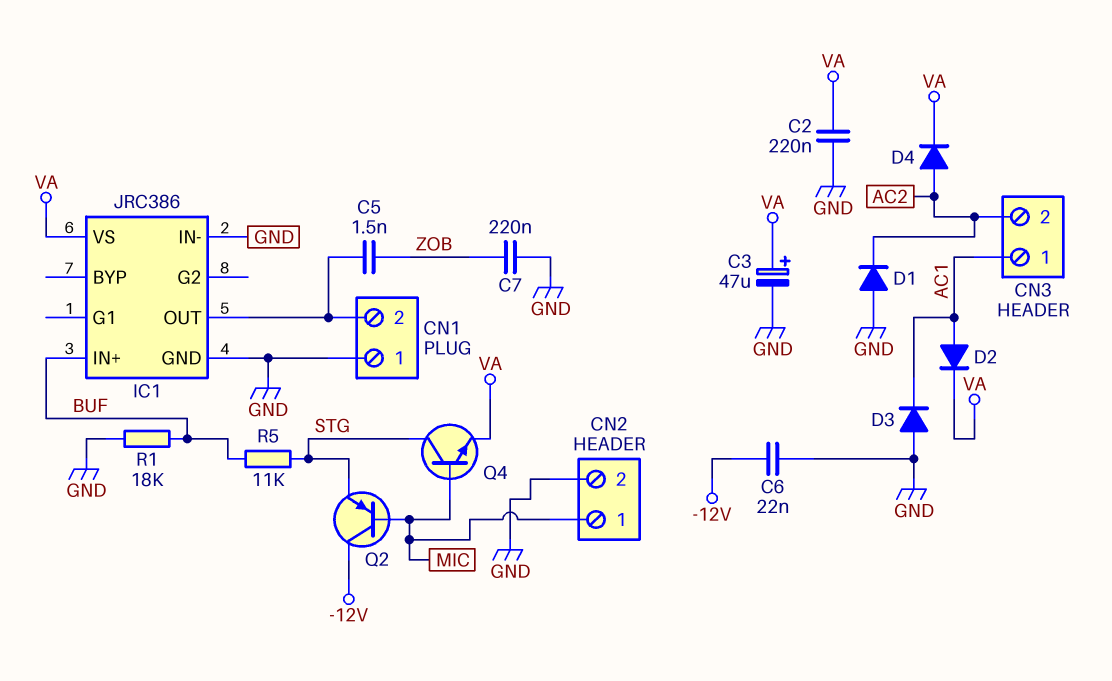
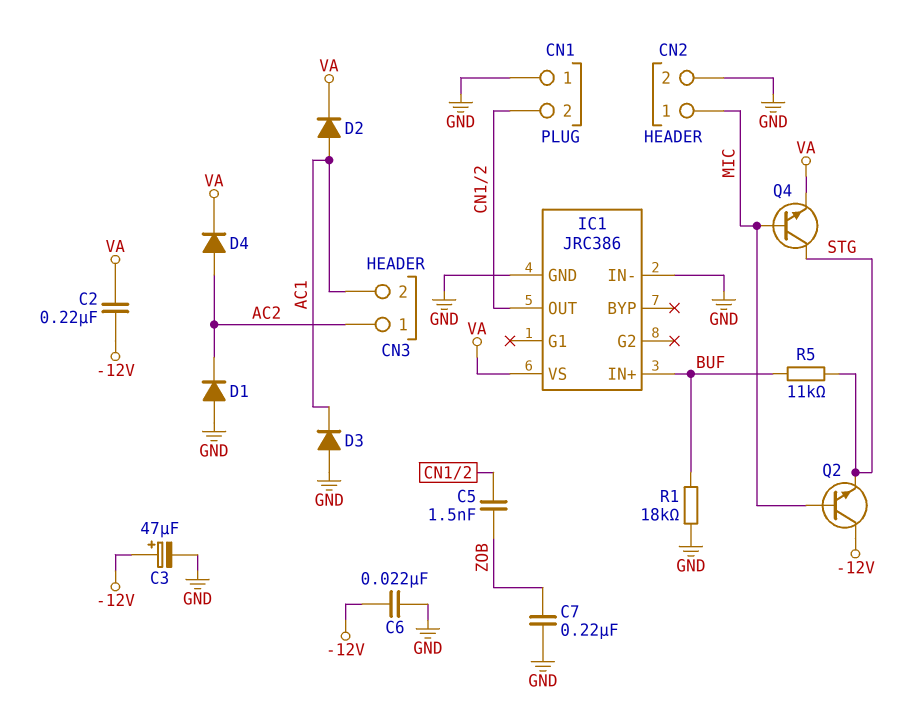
C2: 220nF (GND, VA) -> 220nF (-12V, VA)
C3: 47uF (plus VA, minus GND) -> 47uF (plus -12V, minus GND)
CN3 pin 1: AC1 -> AC2
CN3 pin 2: AC2 -> AC1
Q2: PNP (B MIC, C -12V, E STG) -> NPN (B MIC, C -12V, E STG)

